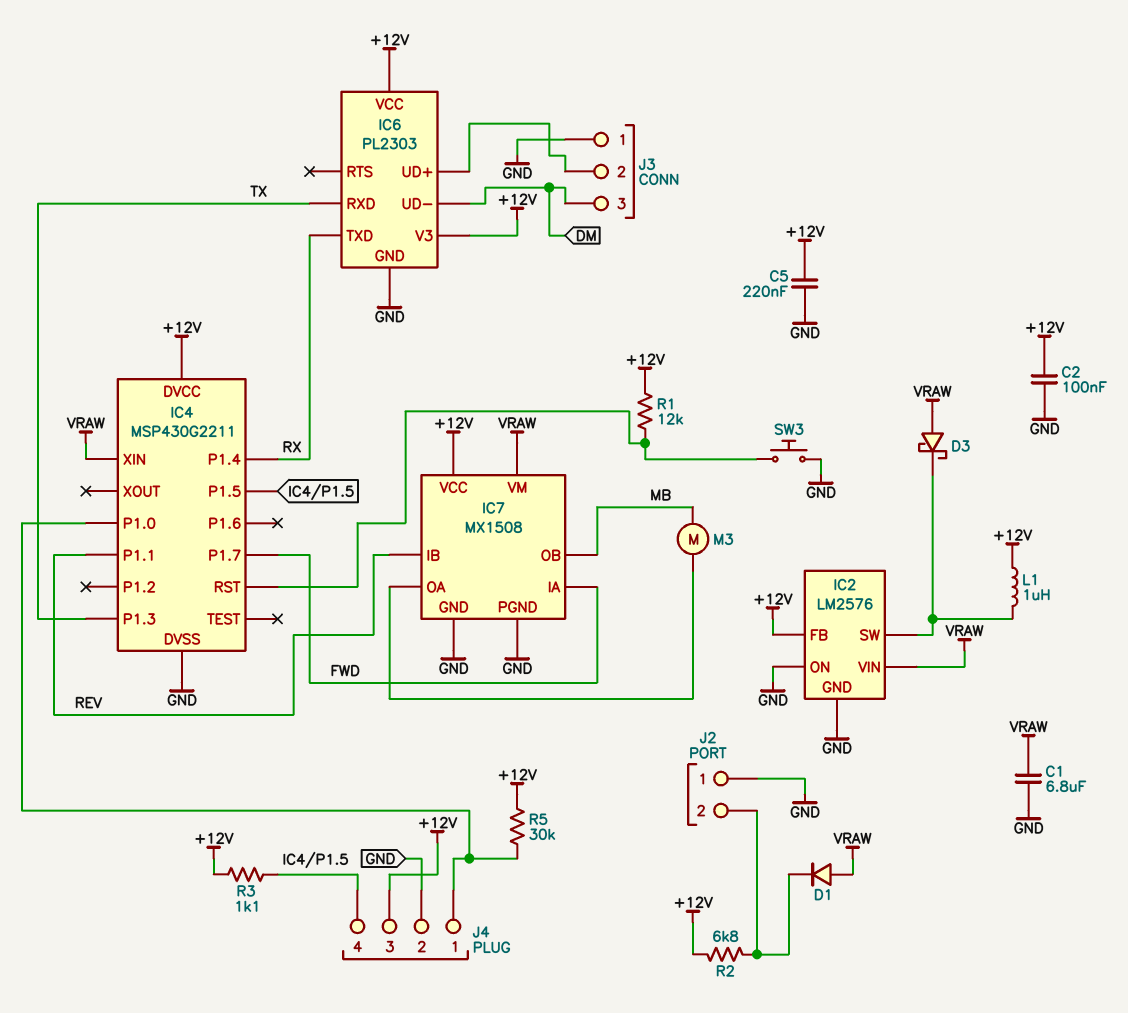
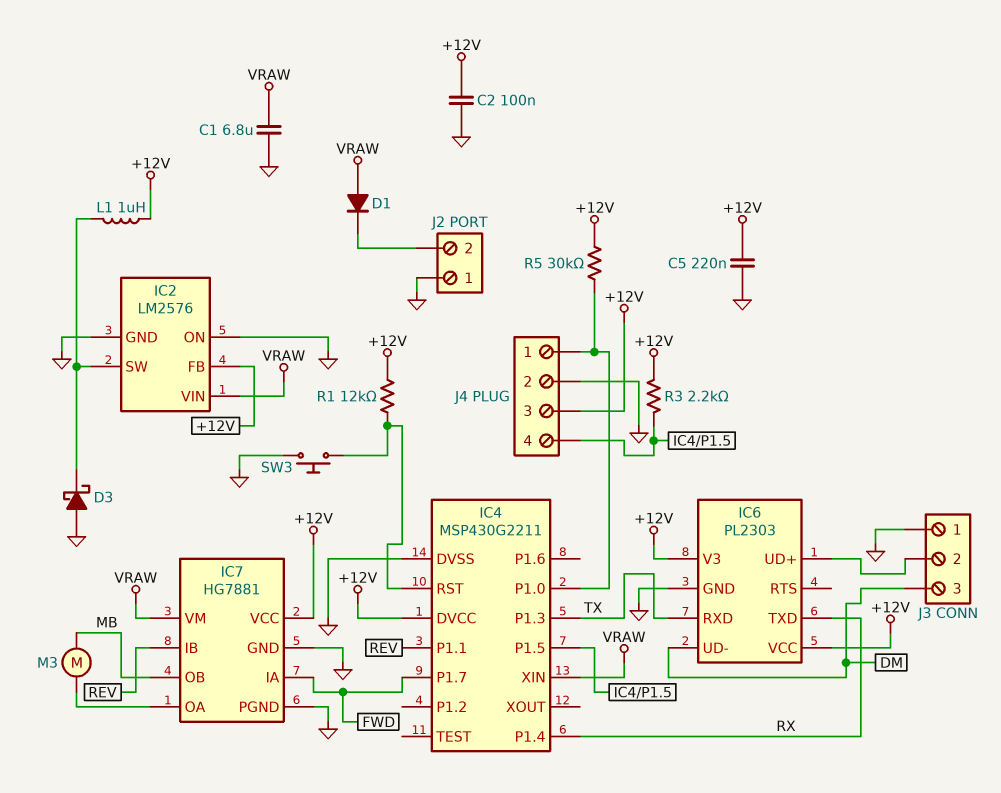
D3: schottky (A VRAW, K IC2/SW) -> schottky (A GND, K IC2/SW)
IC7: MX1508 -> HG7881
R2: 6.8k (+12V, J2/2) -> none
R3: 1.1k (+12V, IC4/P1.5) -> 2.2k (+12V, IC4/P1.5)

